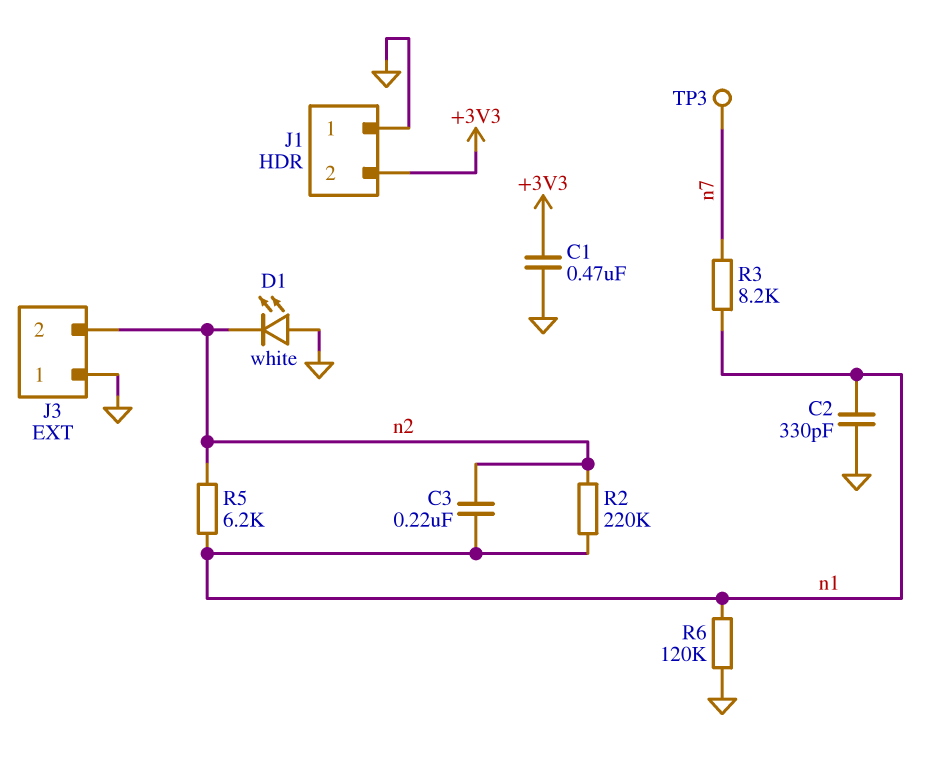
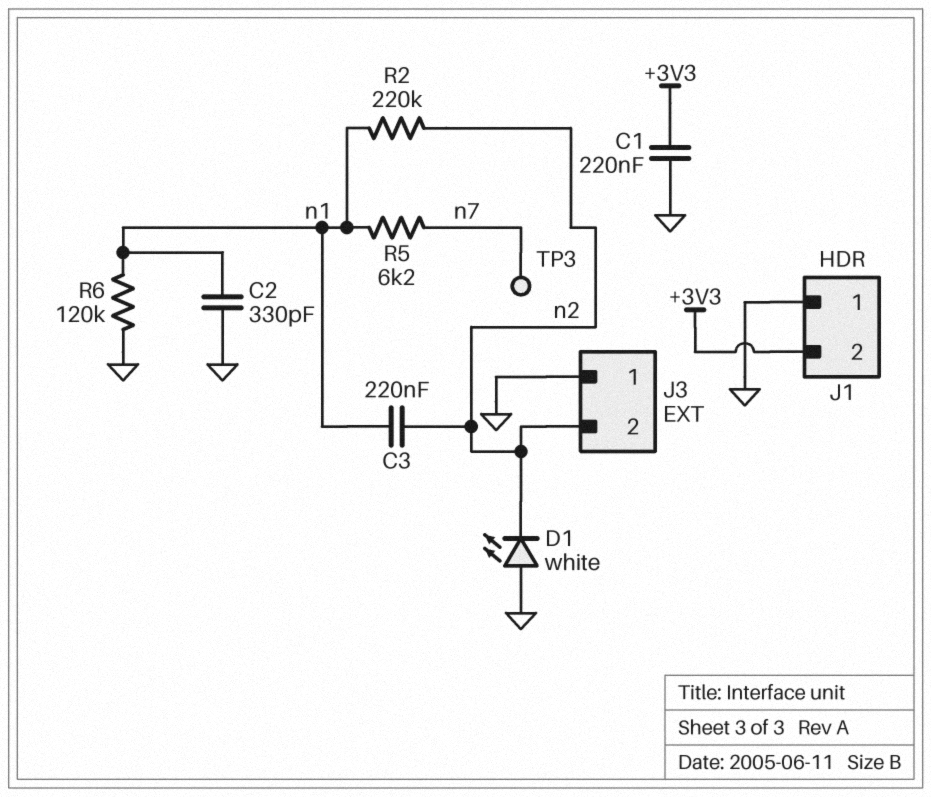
C1: 470nF (+3V3, GND) -> 220nF (+3V3, GND)
R3: 8.2k (n1, n7) -> none
R5: 6.2k (n1, n2) -> 6.2k (n1, n7)

